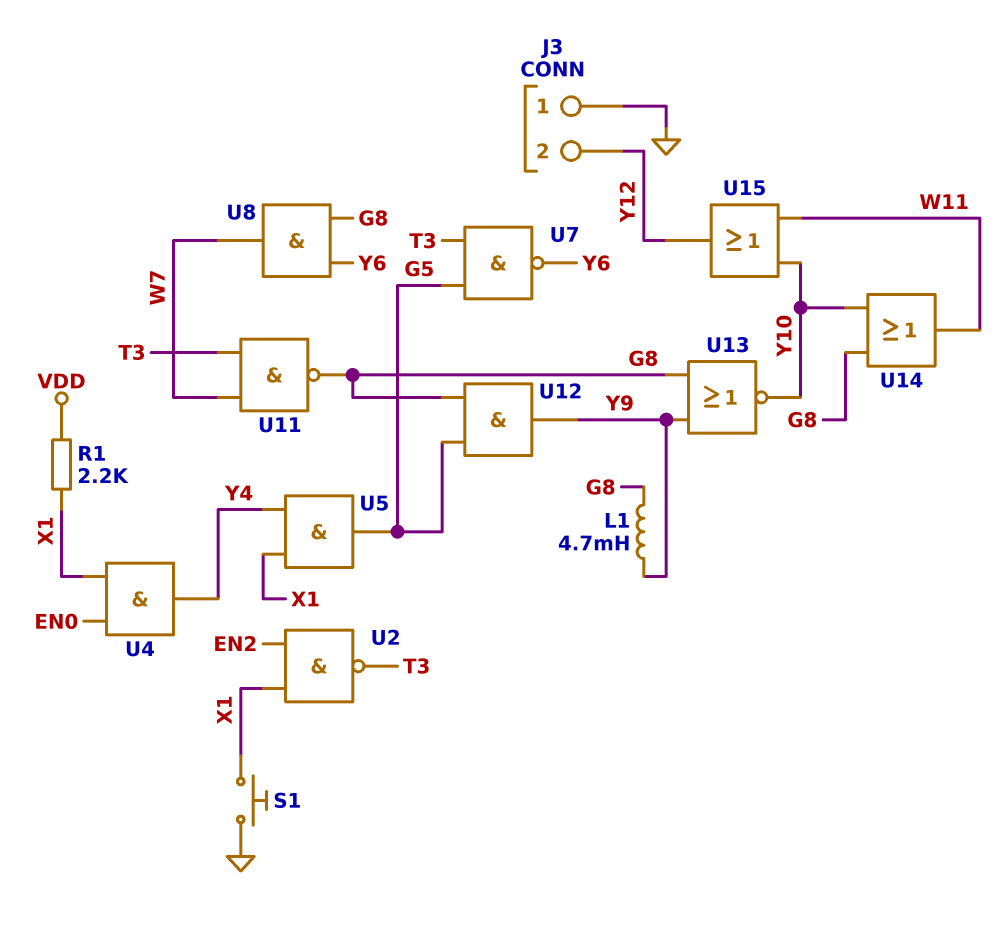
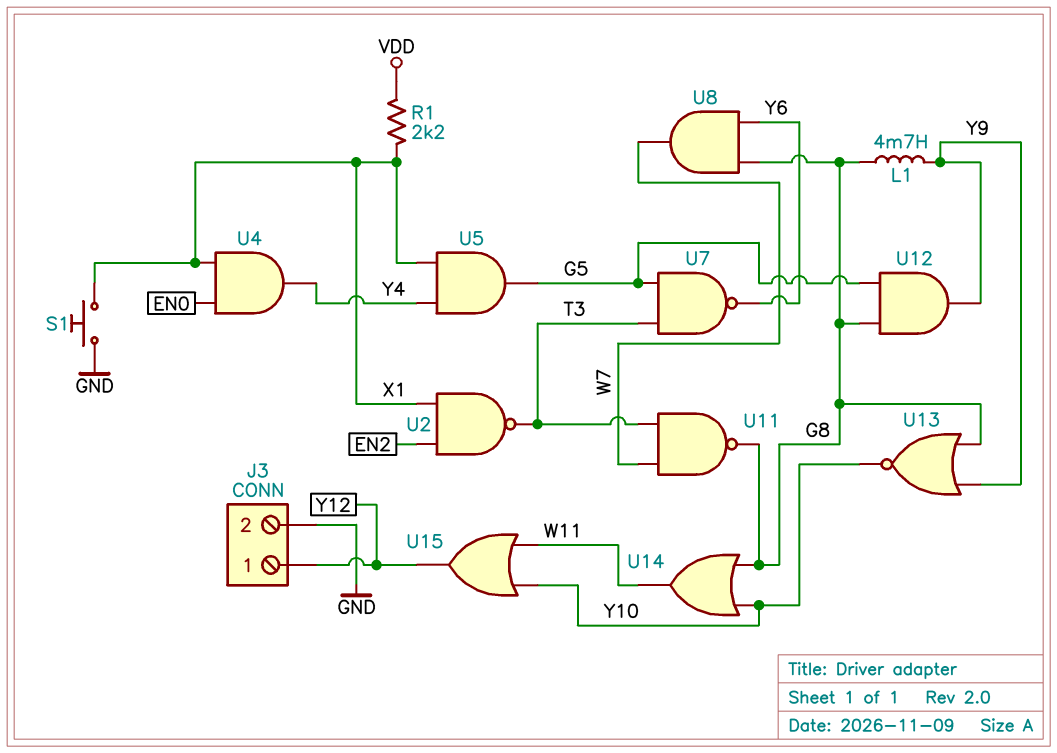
J3 pin 1: GND -> Y12
J3 pin 2: Y12 -> GND

